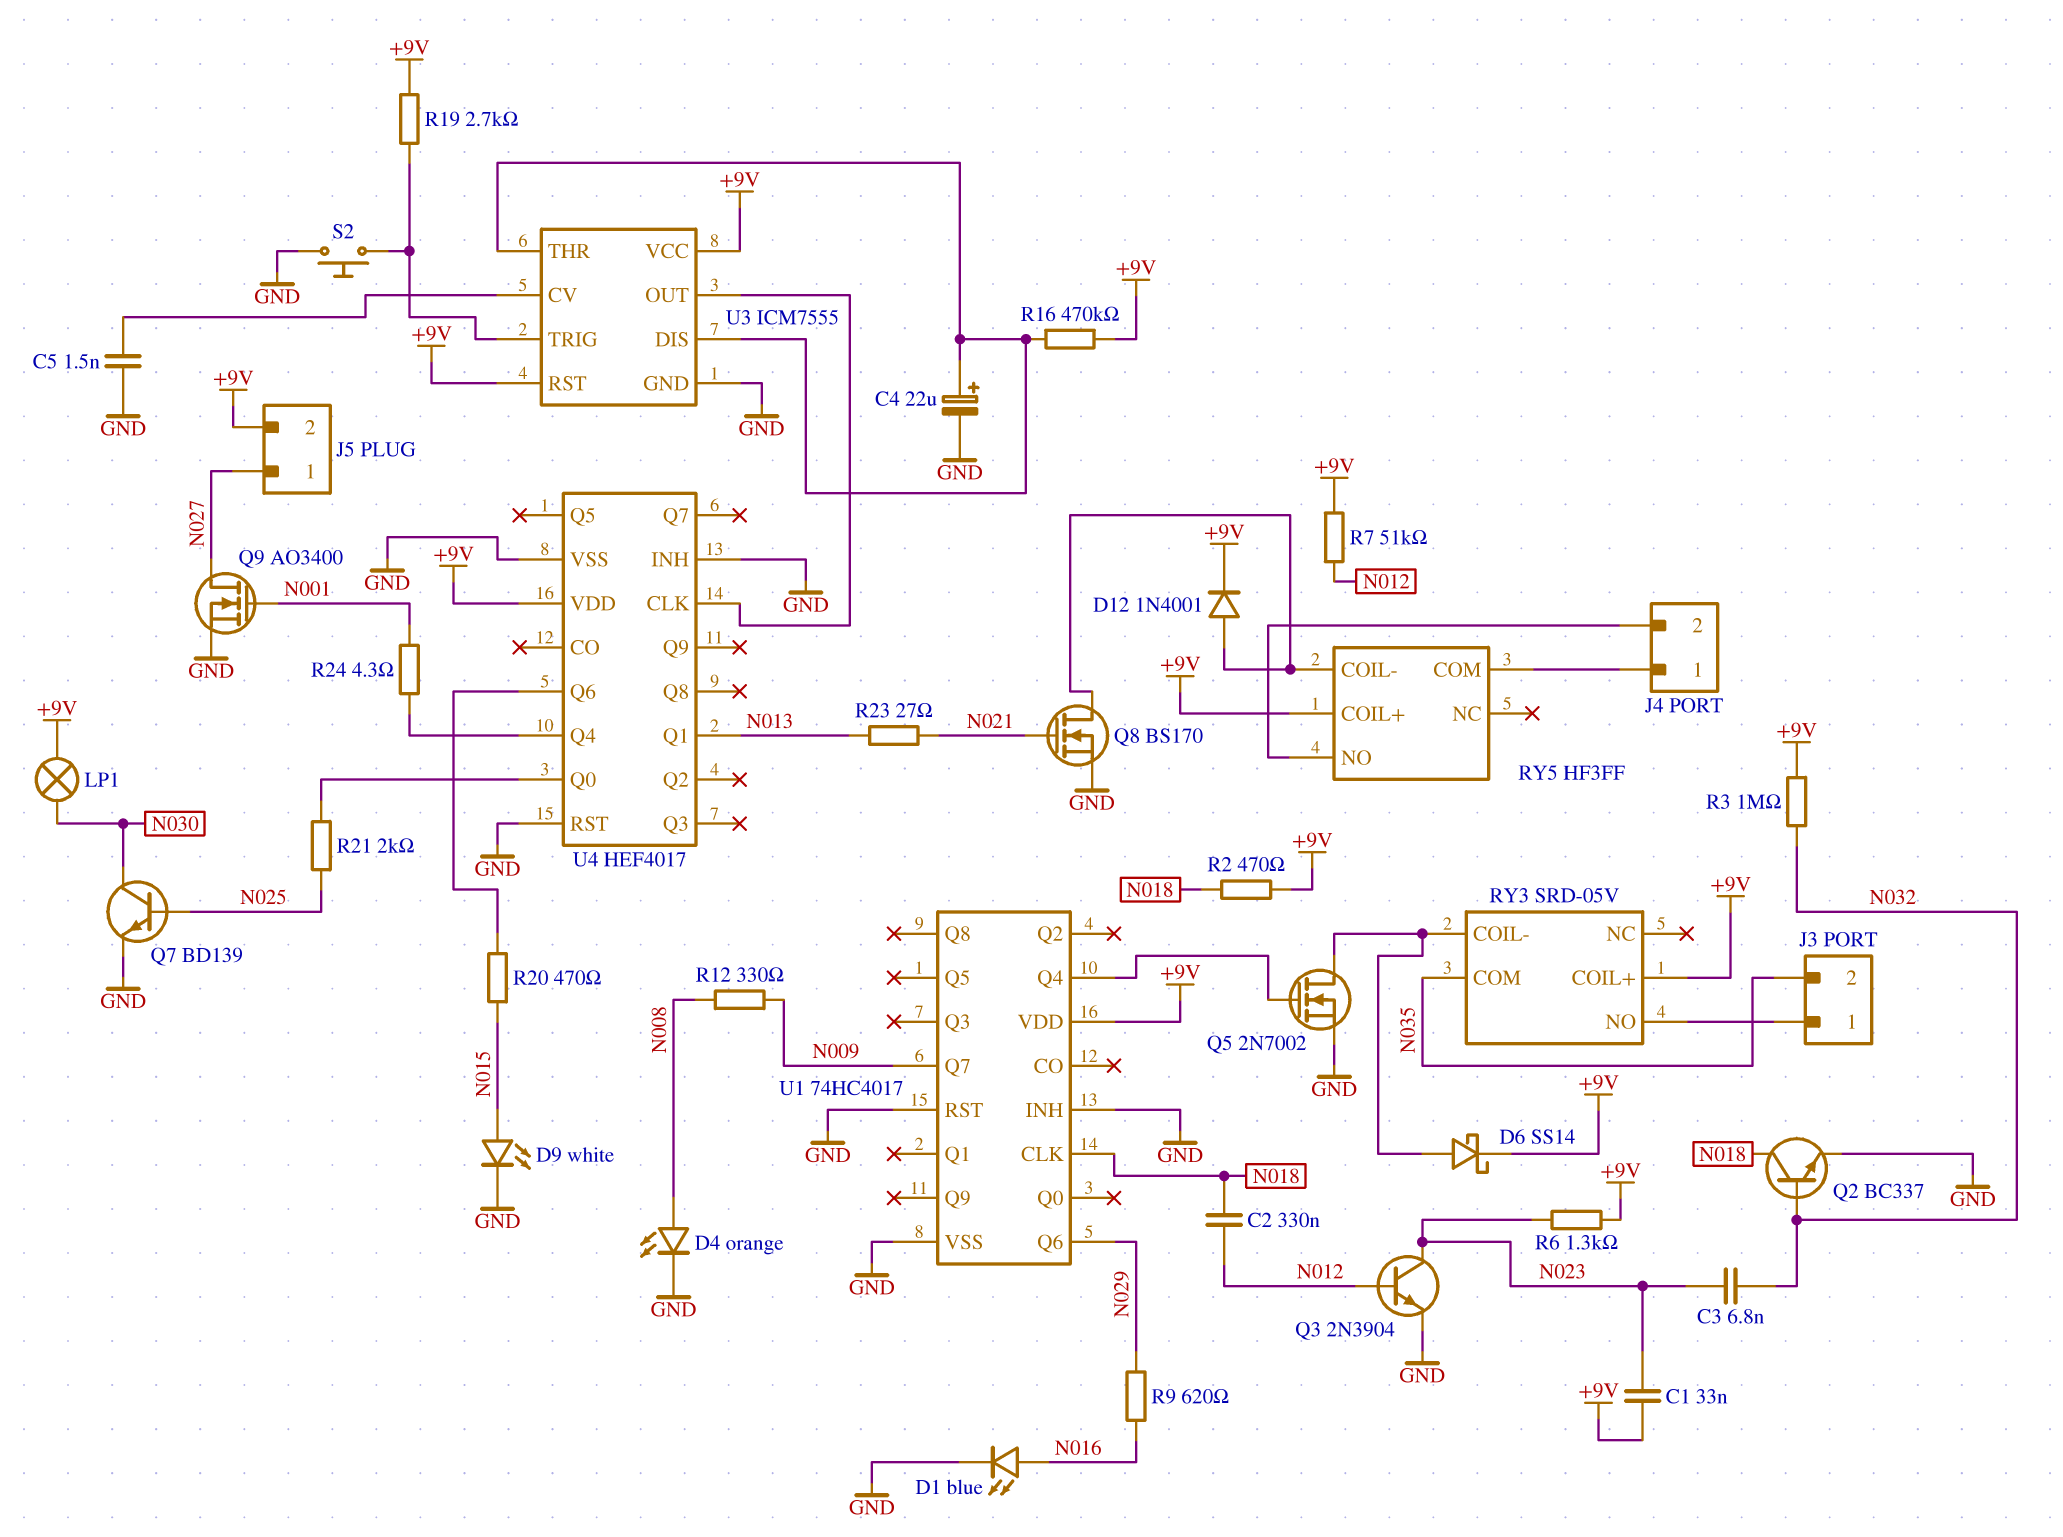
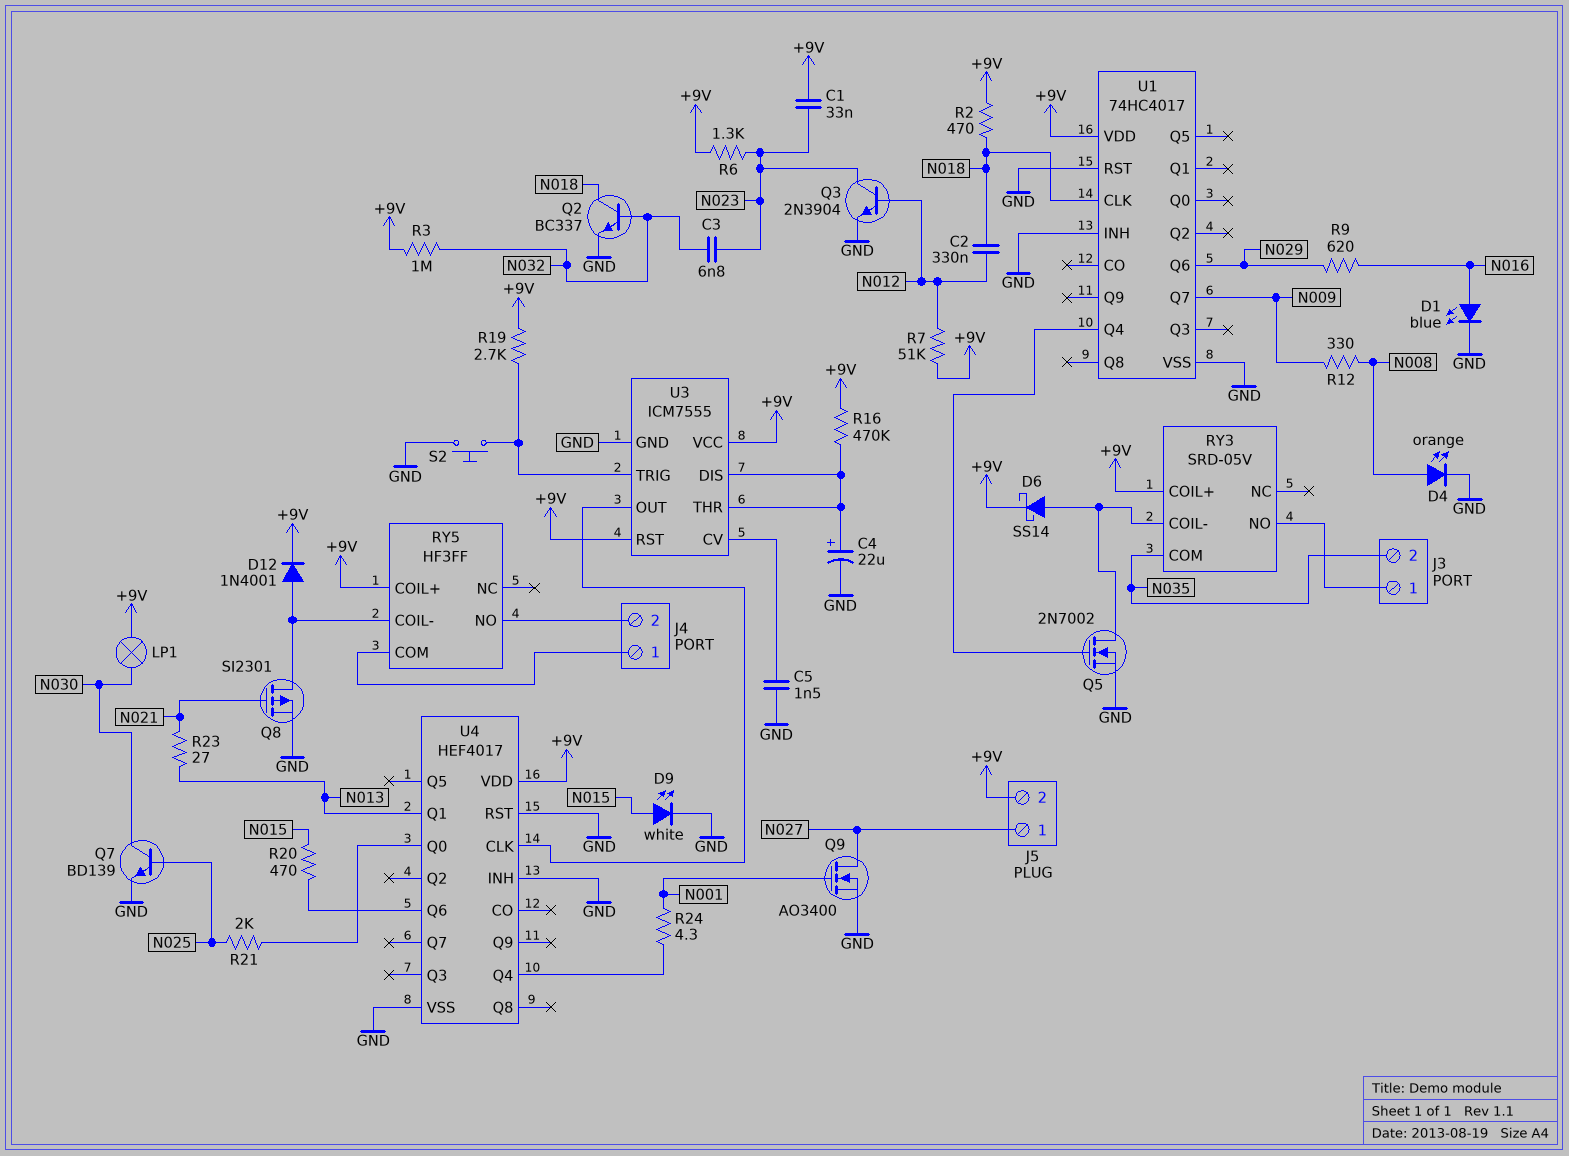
Q8: NMOS BS170 (G N021, D RY5/COIL-, S GND) -> PMOS SI2301 (G N021, D RY5/COIL-, S GND)

